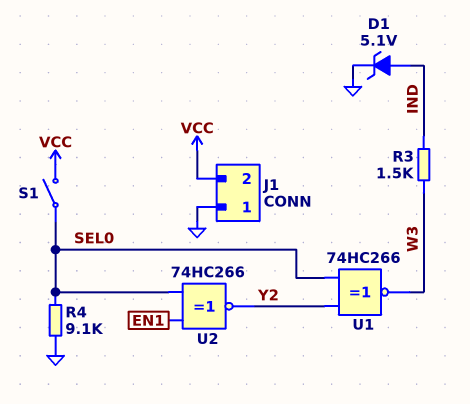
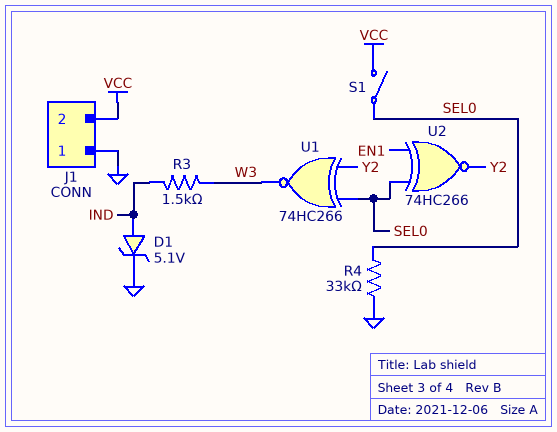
R4: 9.1k (GND, SEL0) -> 33k (GND, SEL0)

